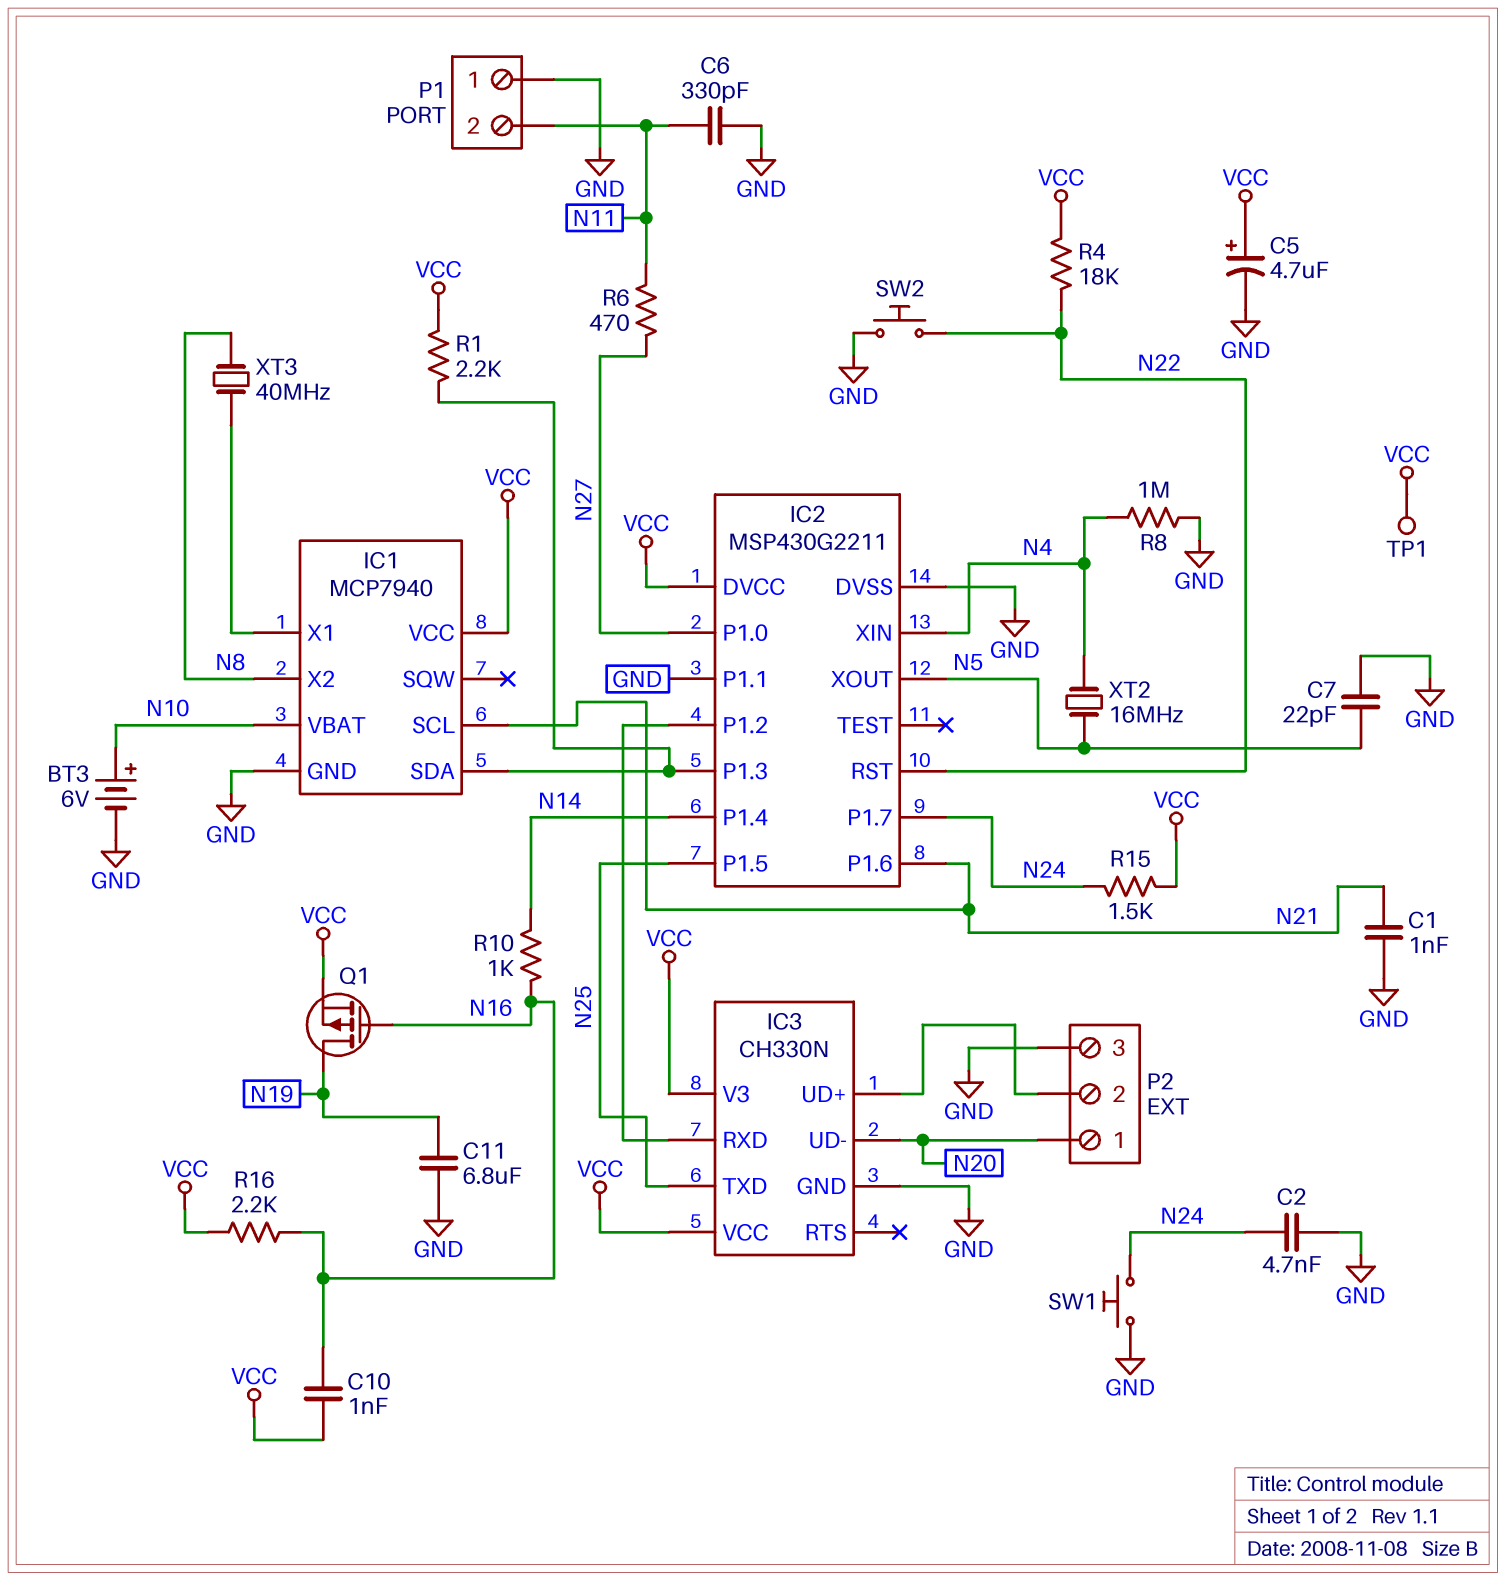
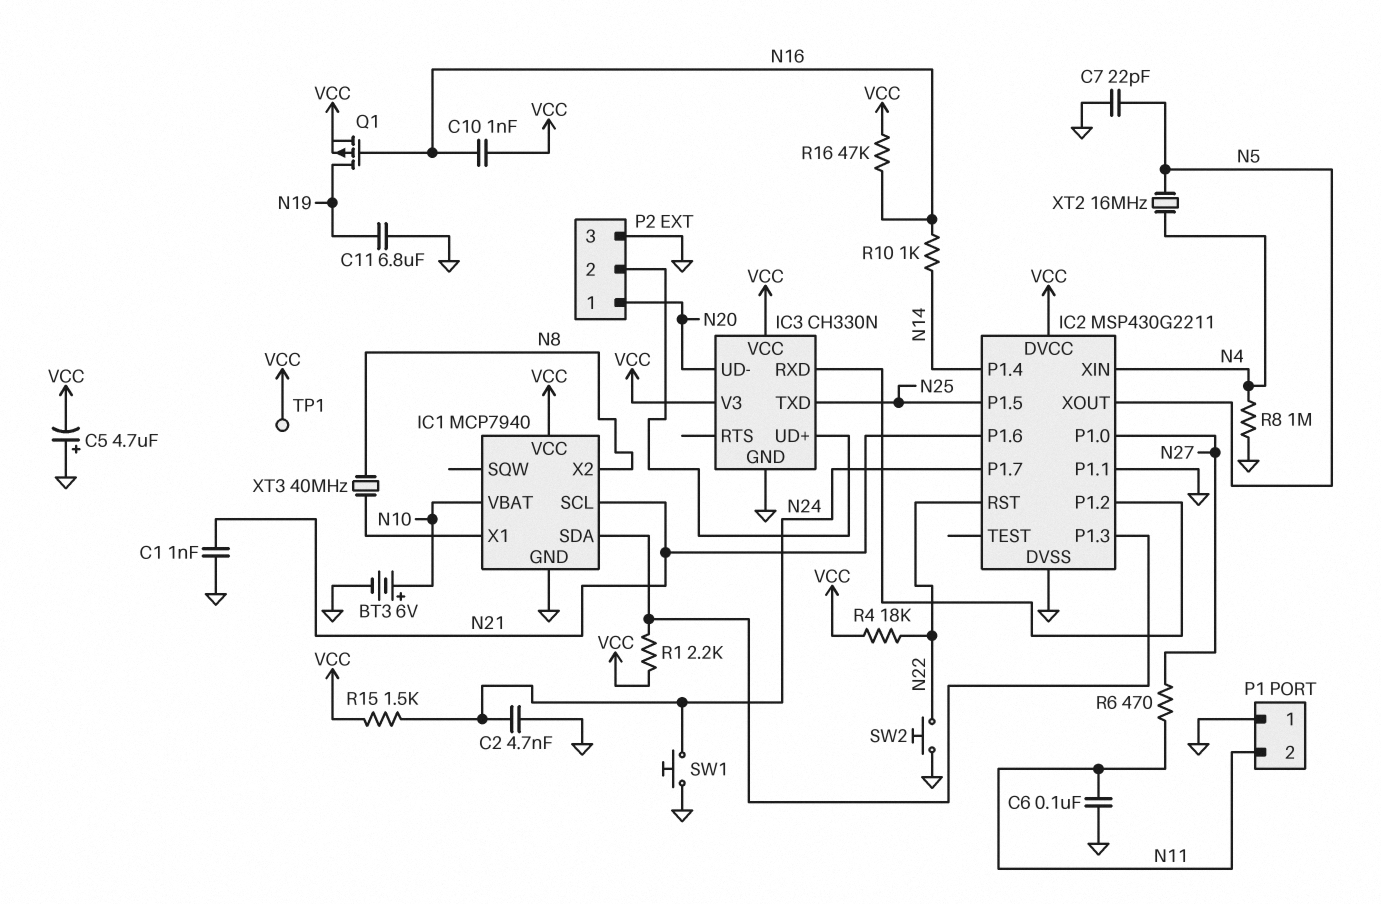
C5: 4.7uF (plus VCC, minus GND) -> 4.7uF (plus GND, minus VCC)
C6: 330pF (GND, N11) -> 100nF (GND, N11)
R16: 2.2k (N16, VCC) -> 47k (N16, VCC)

